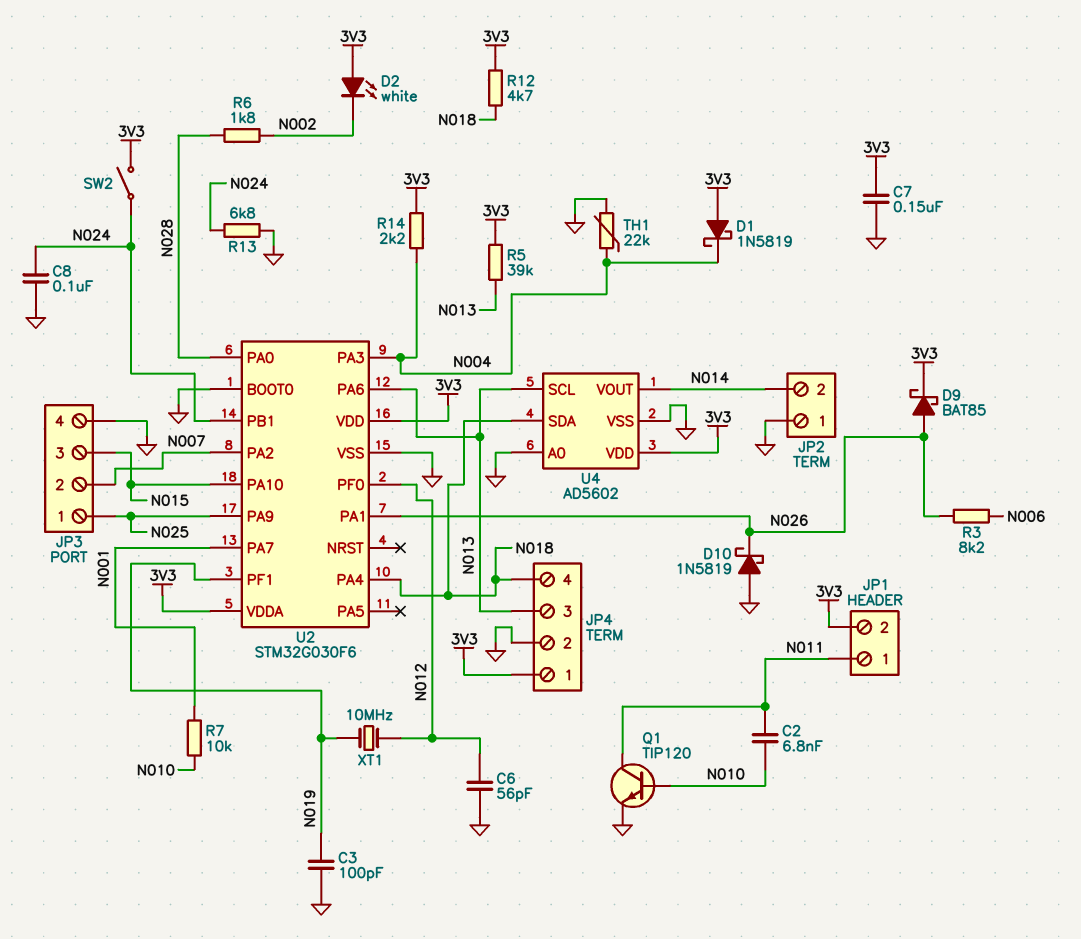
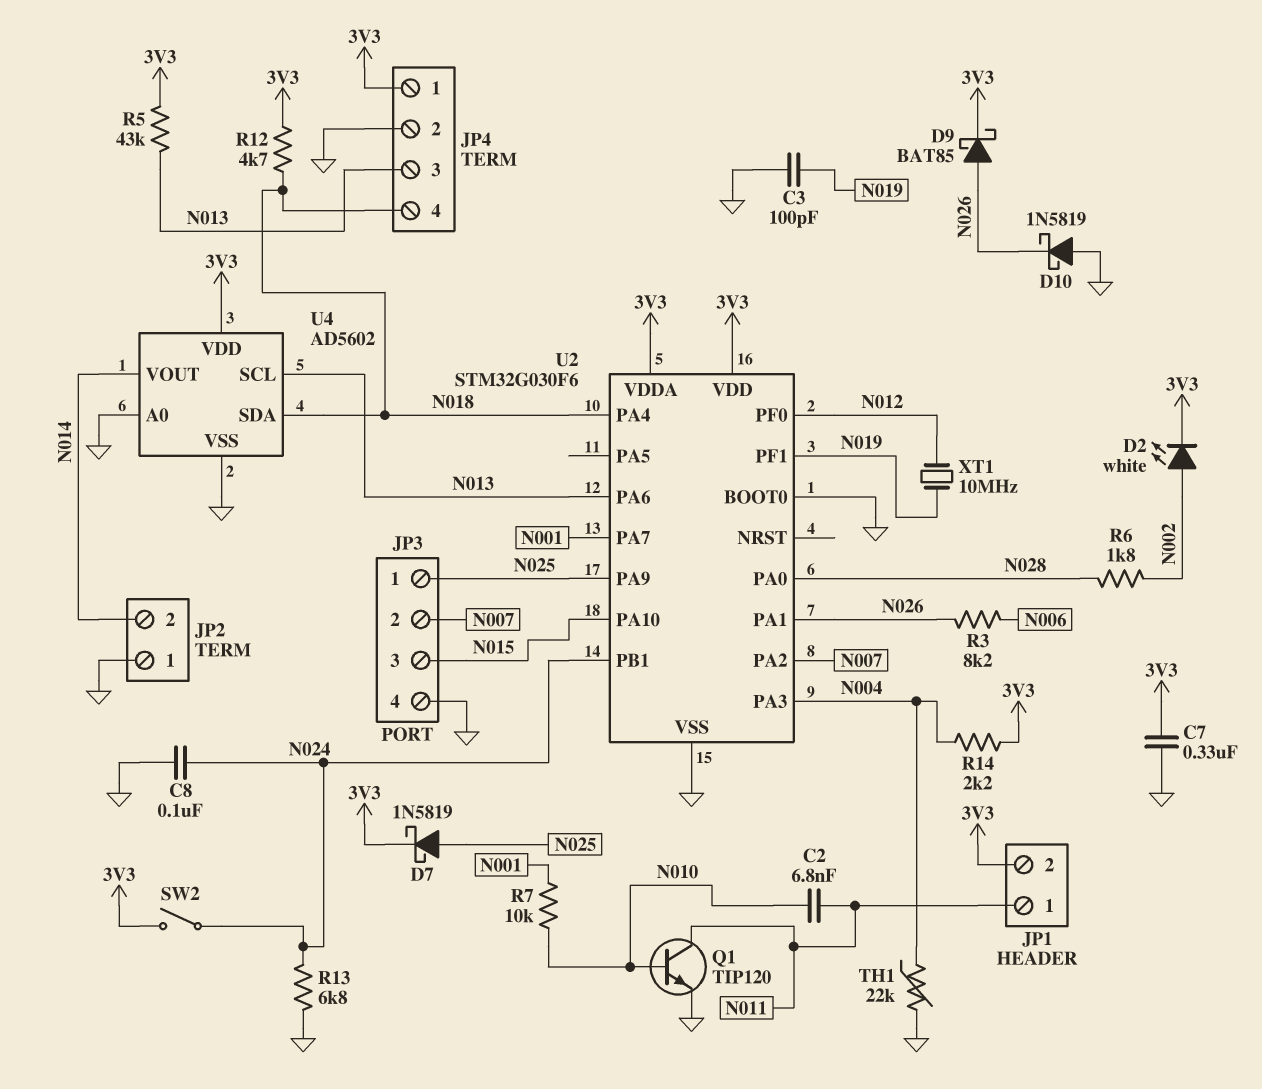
C6: 56pF (GND, N012) -> none
C7: 150nF (3V3, GND) -> 330nF (3V3, GND)
D1: schottky 1N5819 (A 3V3, K N004) -> none
D2: LED white (A 3V3, K N002) -> LED white (A N002, K 3V3)
D7: none -> schottky 1N5819 (A N025, K 3V3)
R5: 39k (3V3, N013) -> 43k (3V3, N013)

